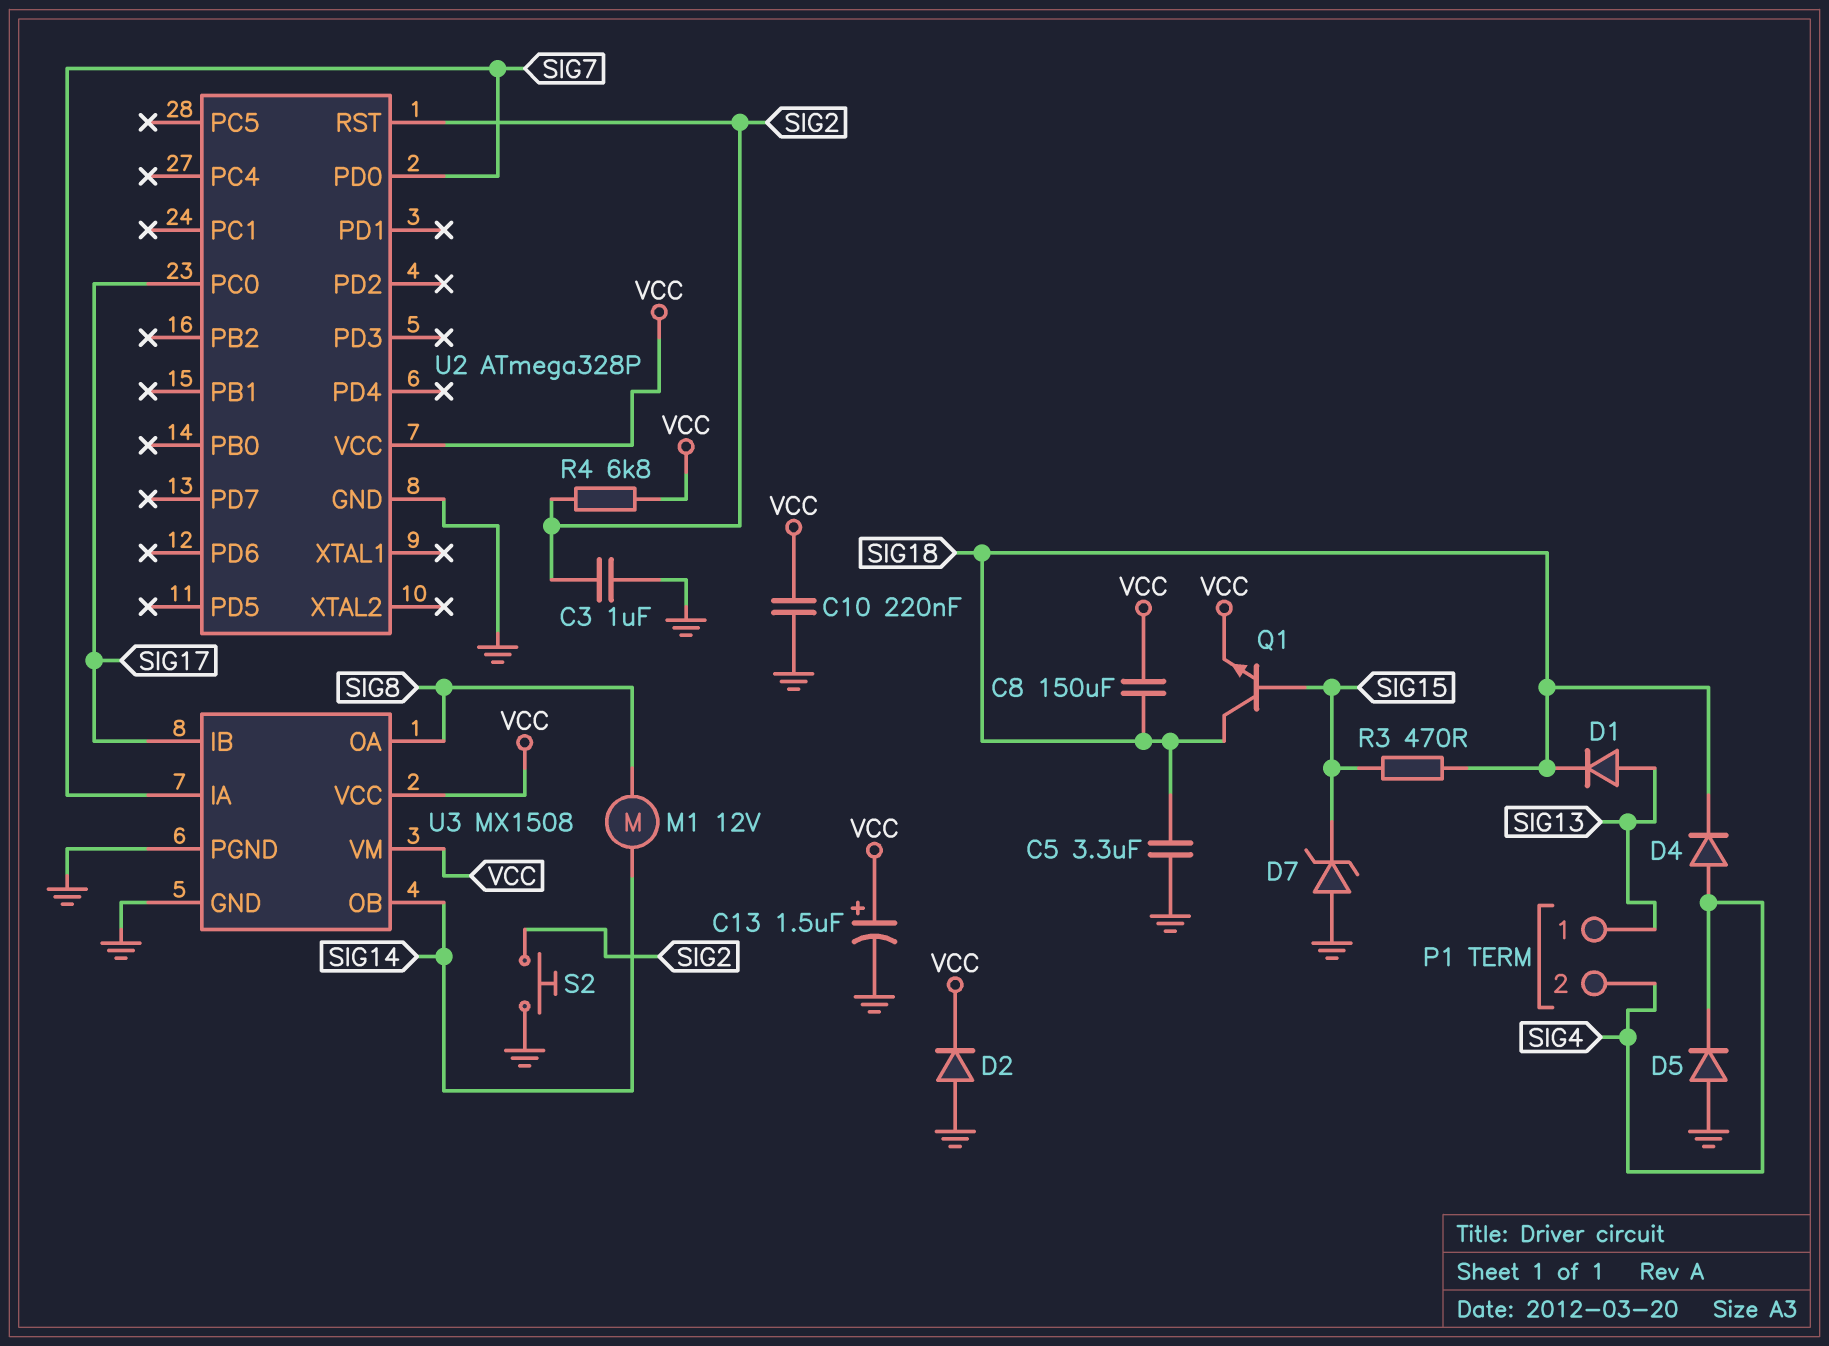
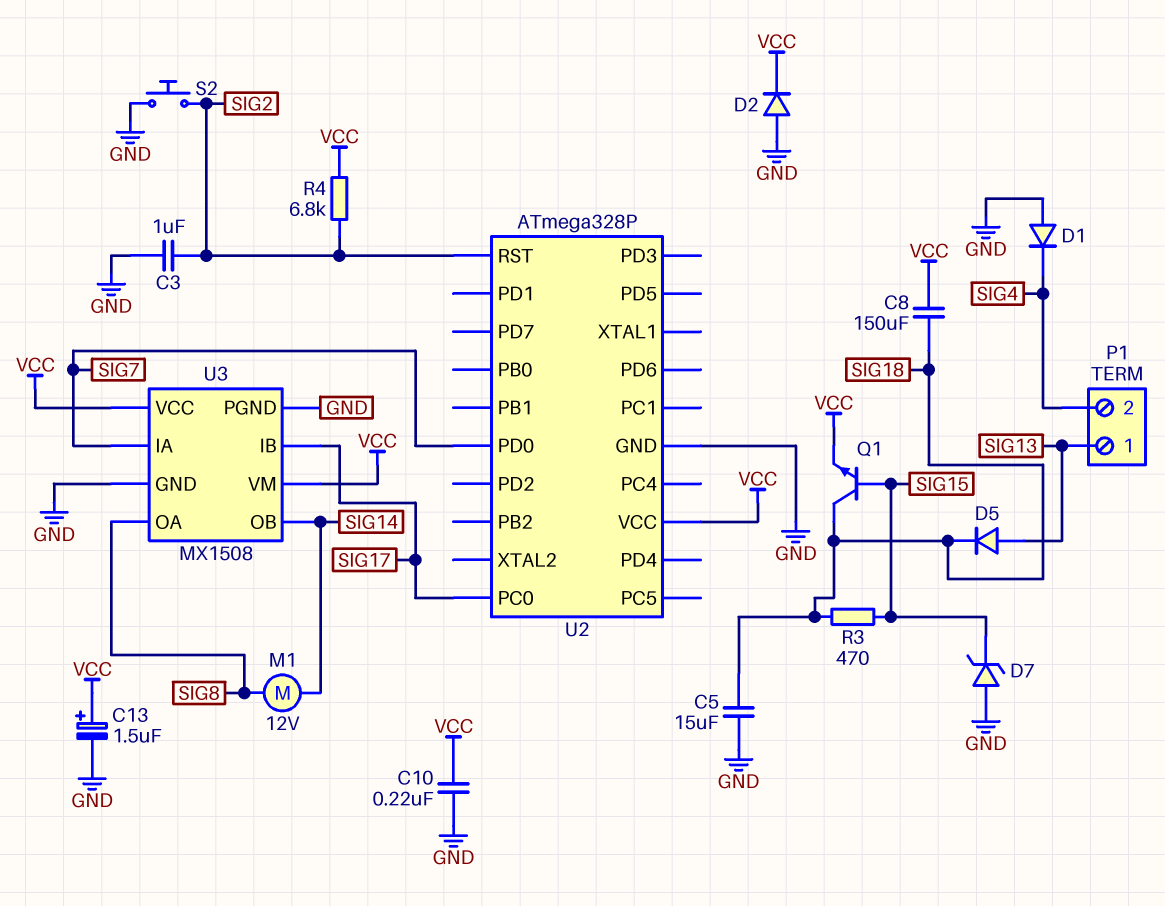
C5: 3.3uF (GND, SIG18) -> 15uF (GND, SIG18)
D1: diode (A SIG13, K SIG18) -> diode (A GND, K SIG4)
D4: diode (A SIG4, K SIG18) -> none
D5: diode (A GND, K SIG4) -> diode (A SIG13, K SIG18)

